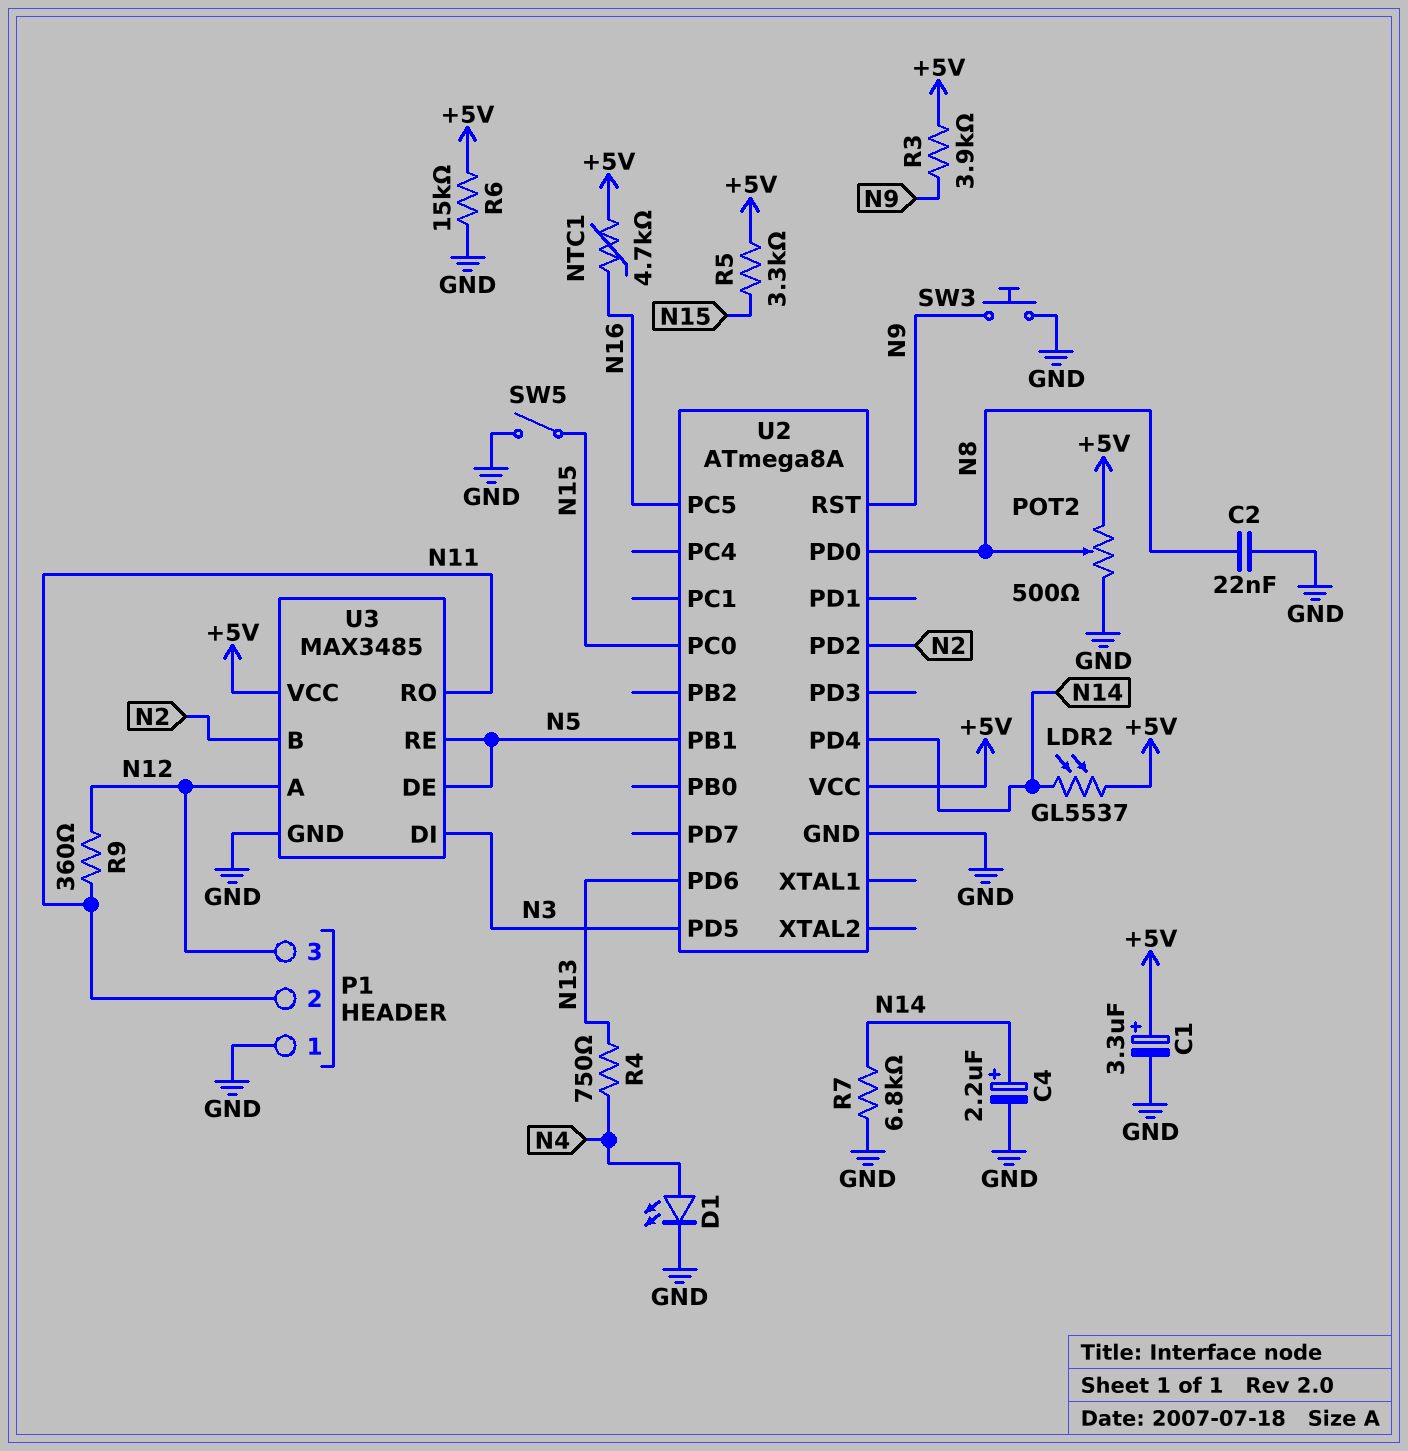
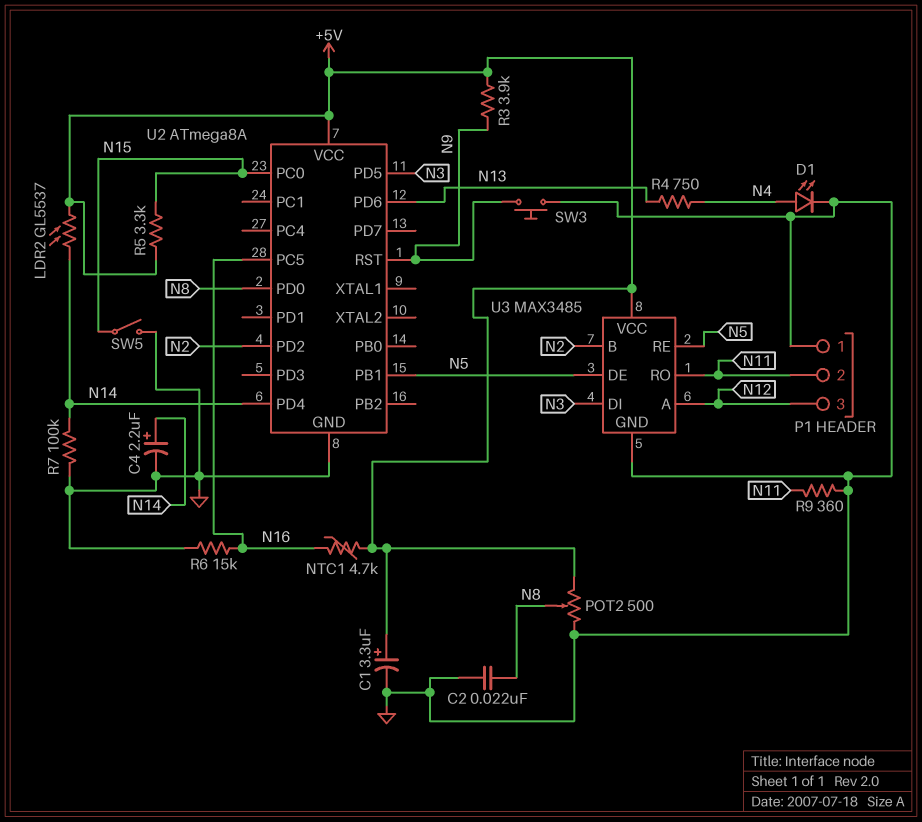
R6: 15k (+5V, GND) -> 15k (GND, N16)
R7: 6.8k (GND, N14) -> 100k (GND, N14)
R9: 360 (N11, N12) -> 360 (GND, N11)

